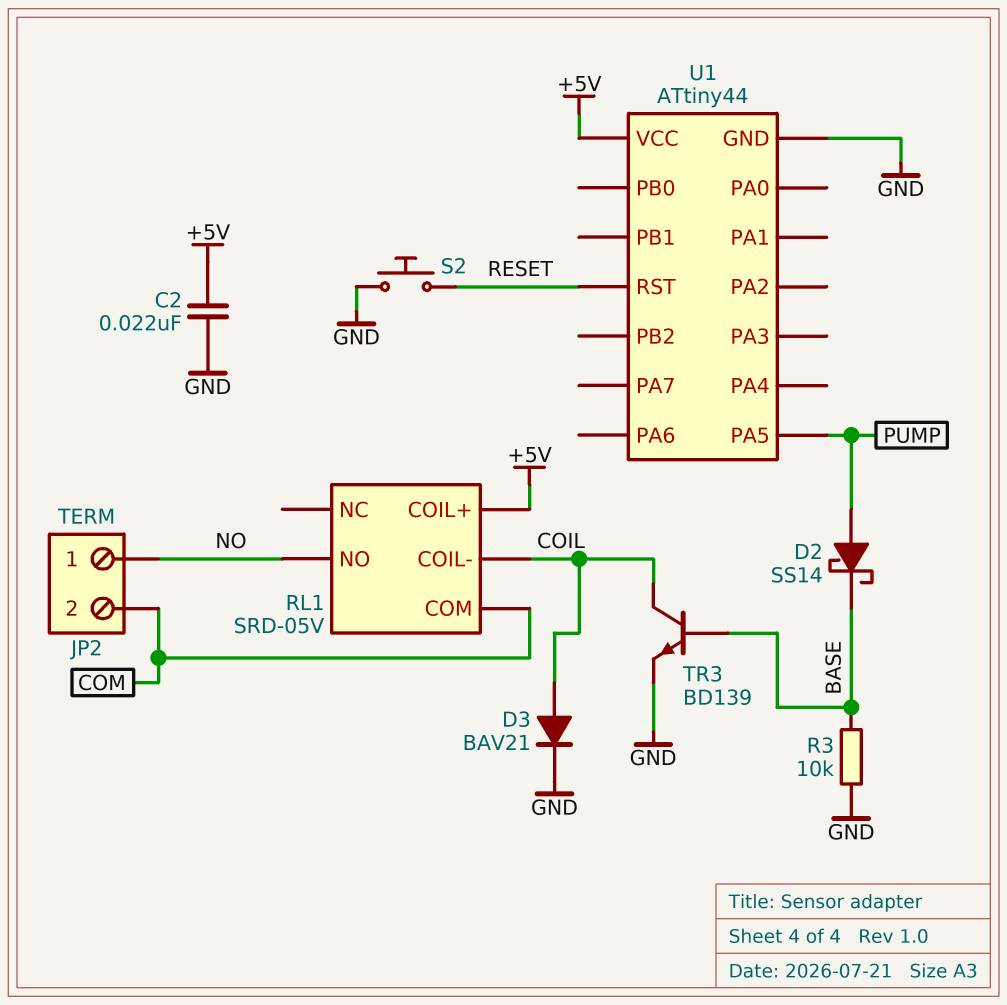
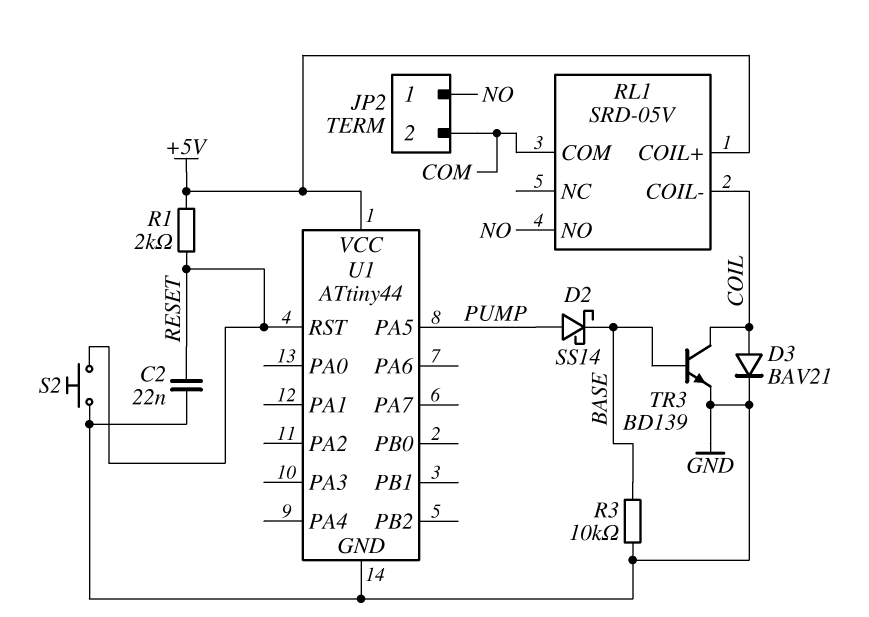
C2: 22nF (+5V, GND) -> 22nF (GND, RESET)
R1: none -> 2k (+5V, RESET)

